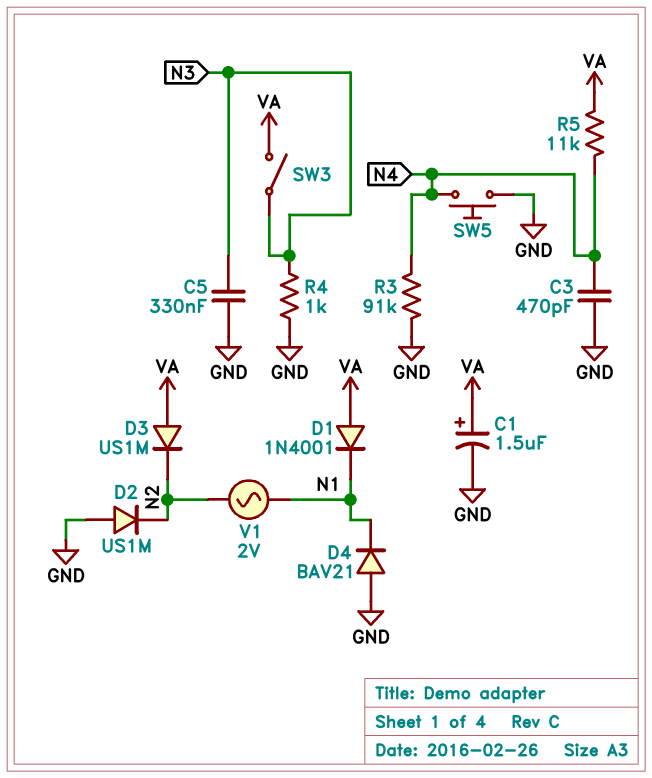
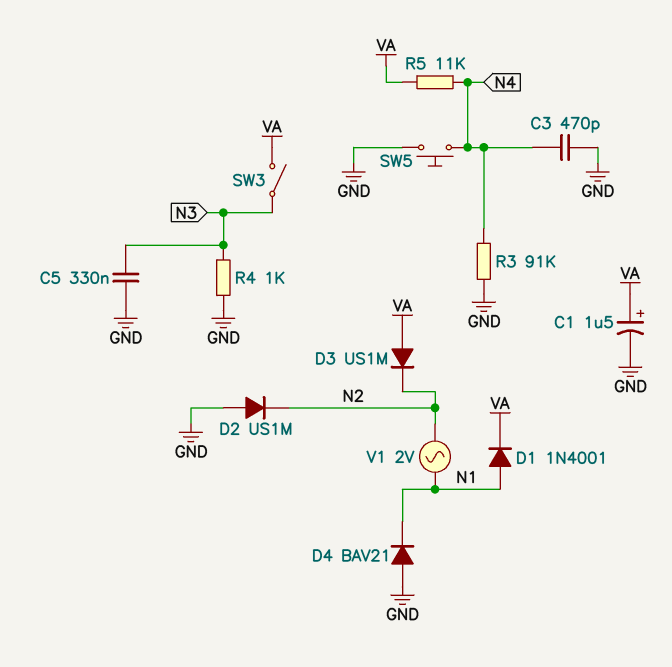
D1: diode 1N4001 (A VA, K N1) -> diode 1N4001 (A N1, K VA)

